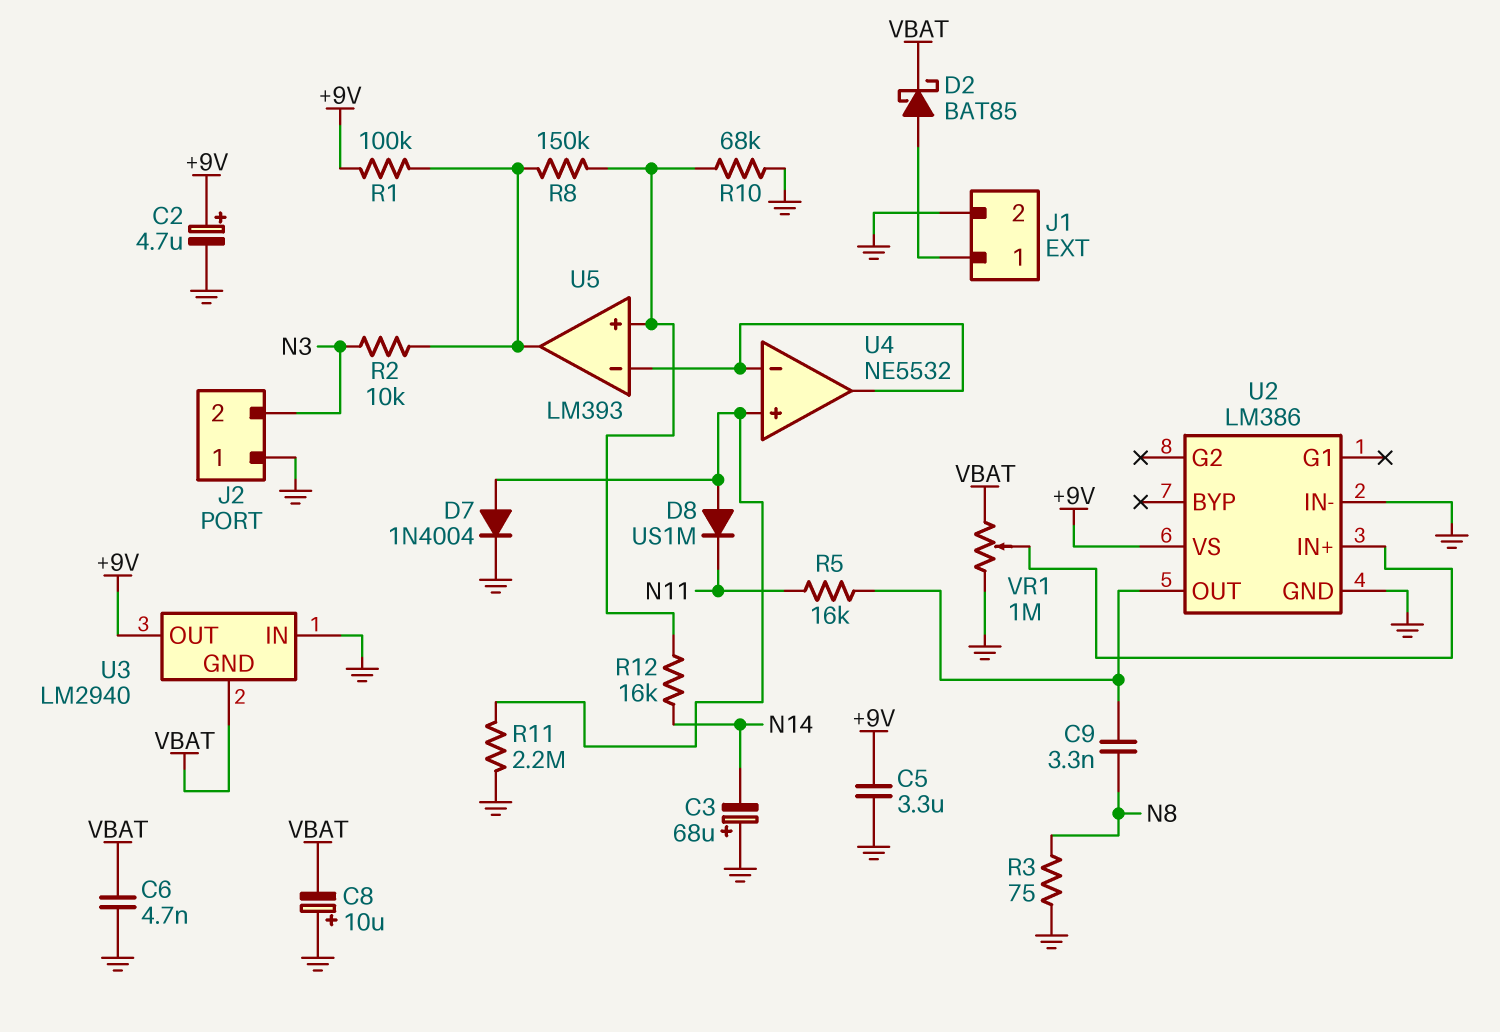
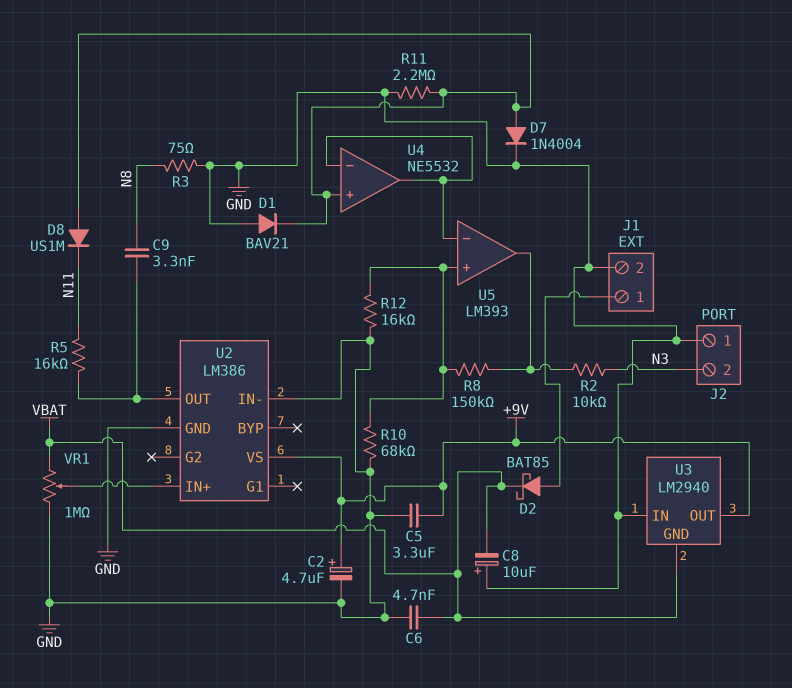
C3: 68uF (plus GND, minus N14) -> none
D1: none -> diode BAV21 (A GND, K U4/in+)
R1: 100k (+9V, U5/out) -> none
R12: 16k (N14, U5/in+) -> 16k (GND, U5/in+)

